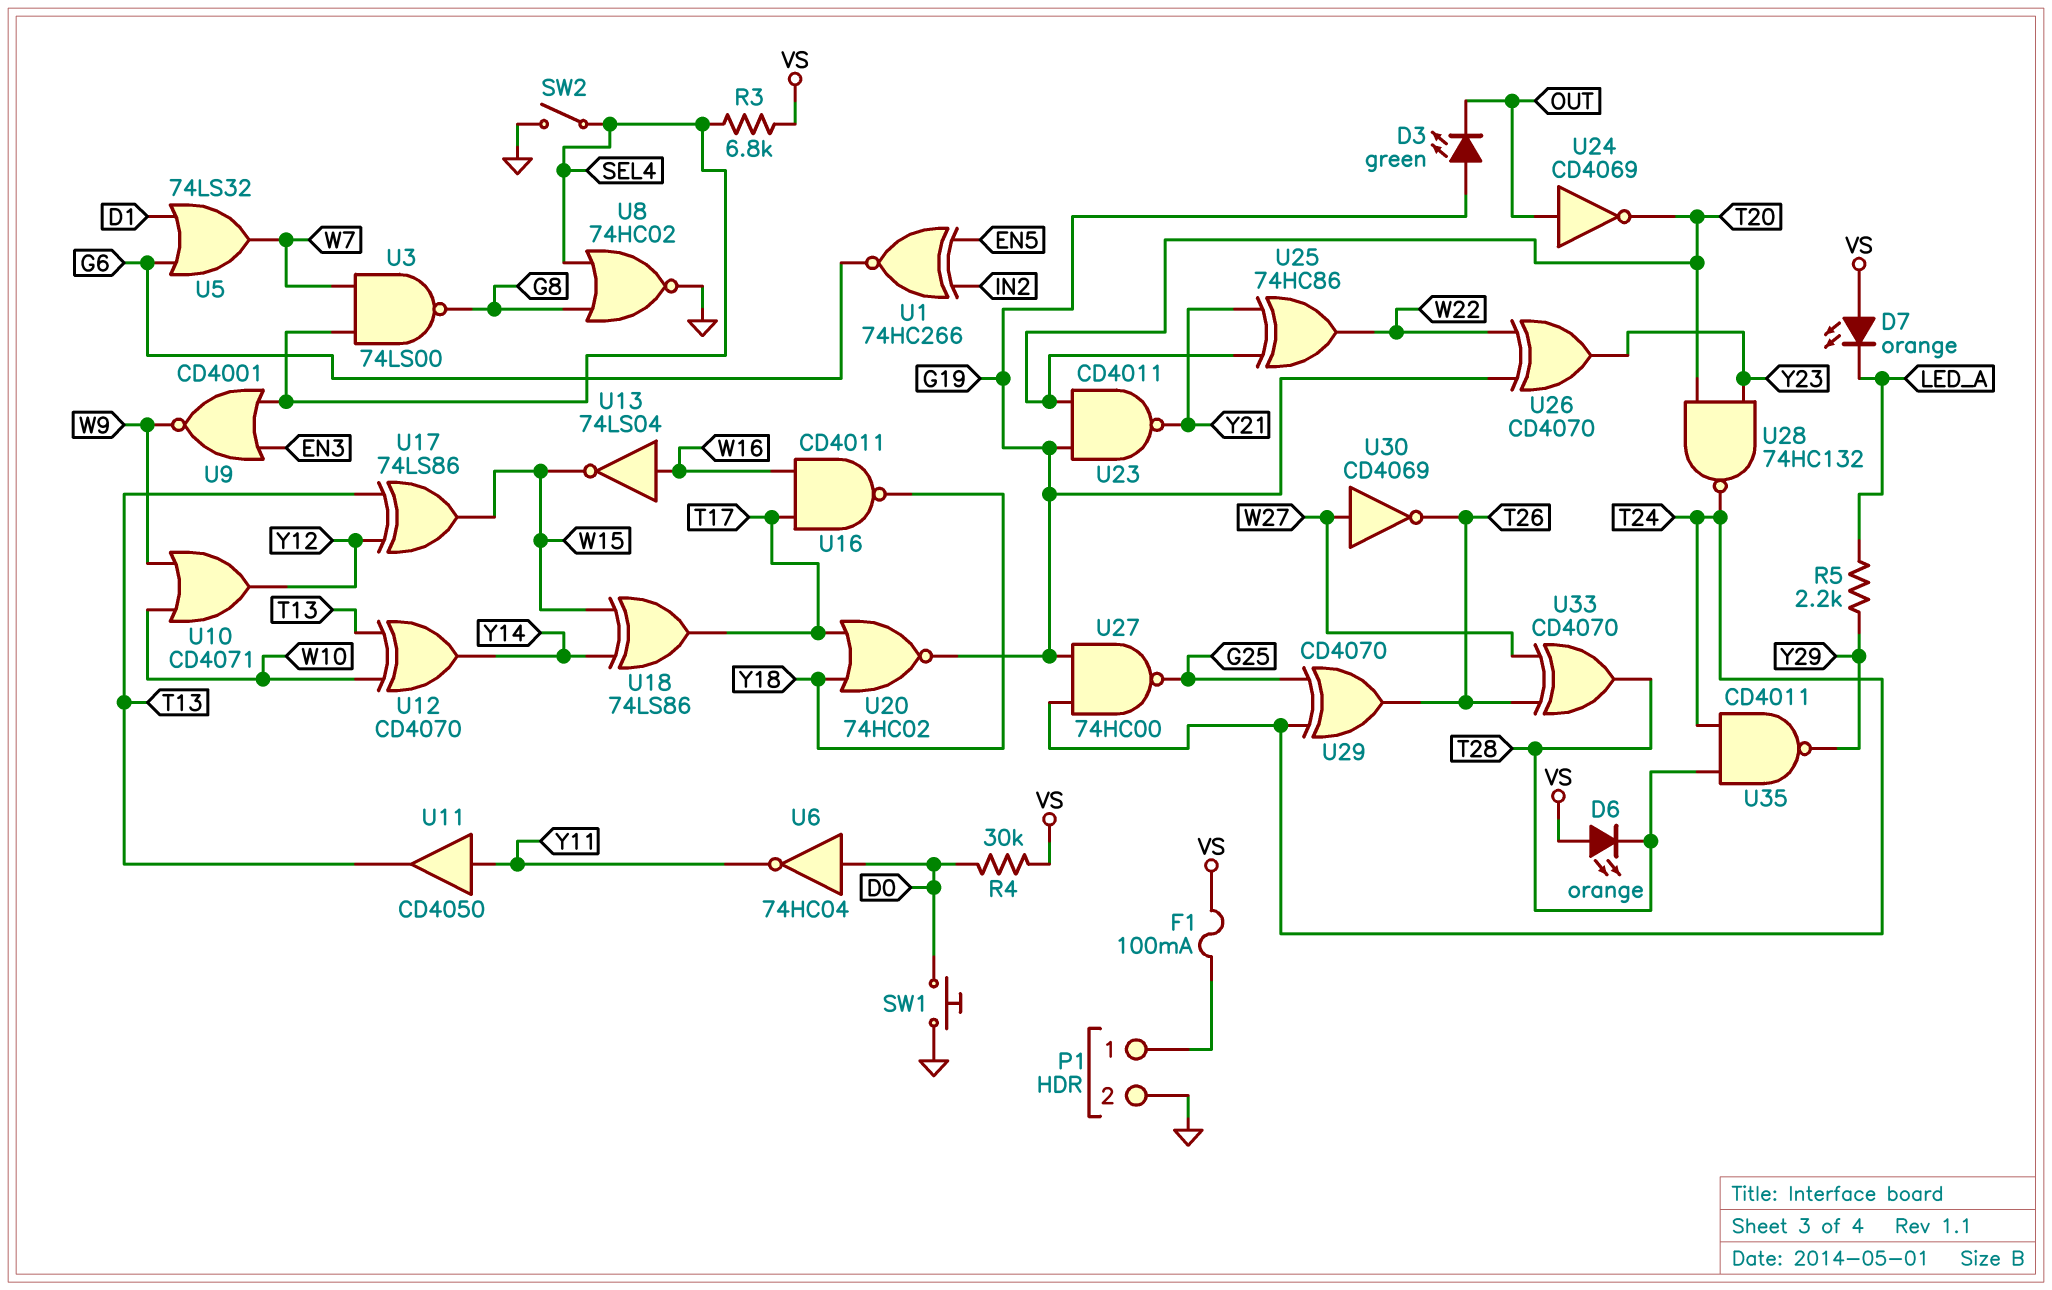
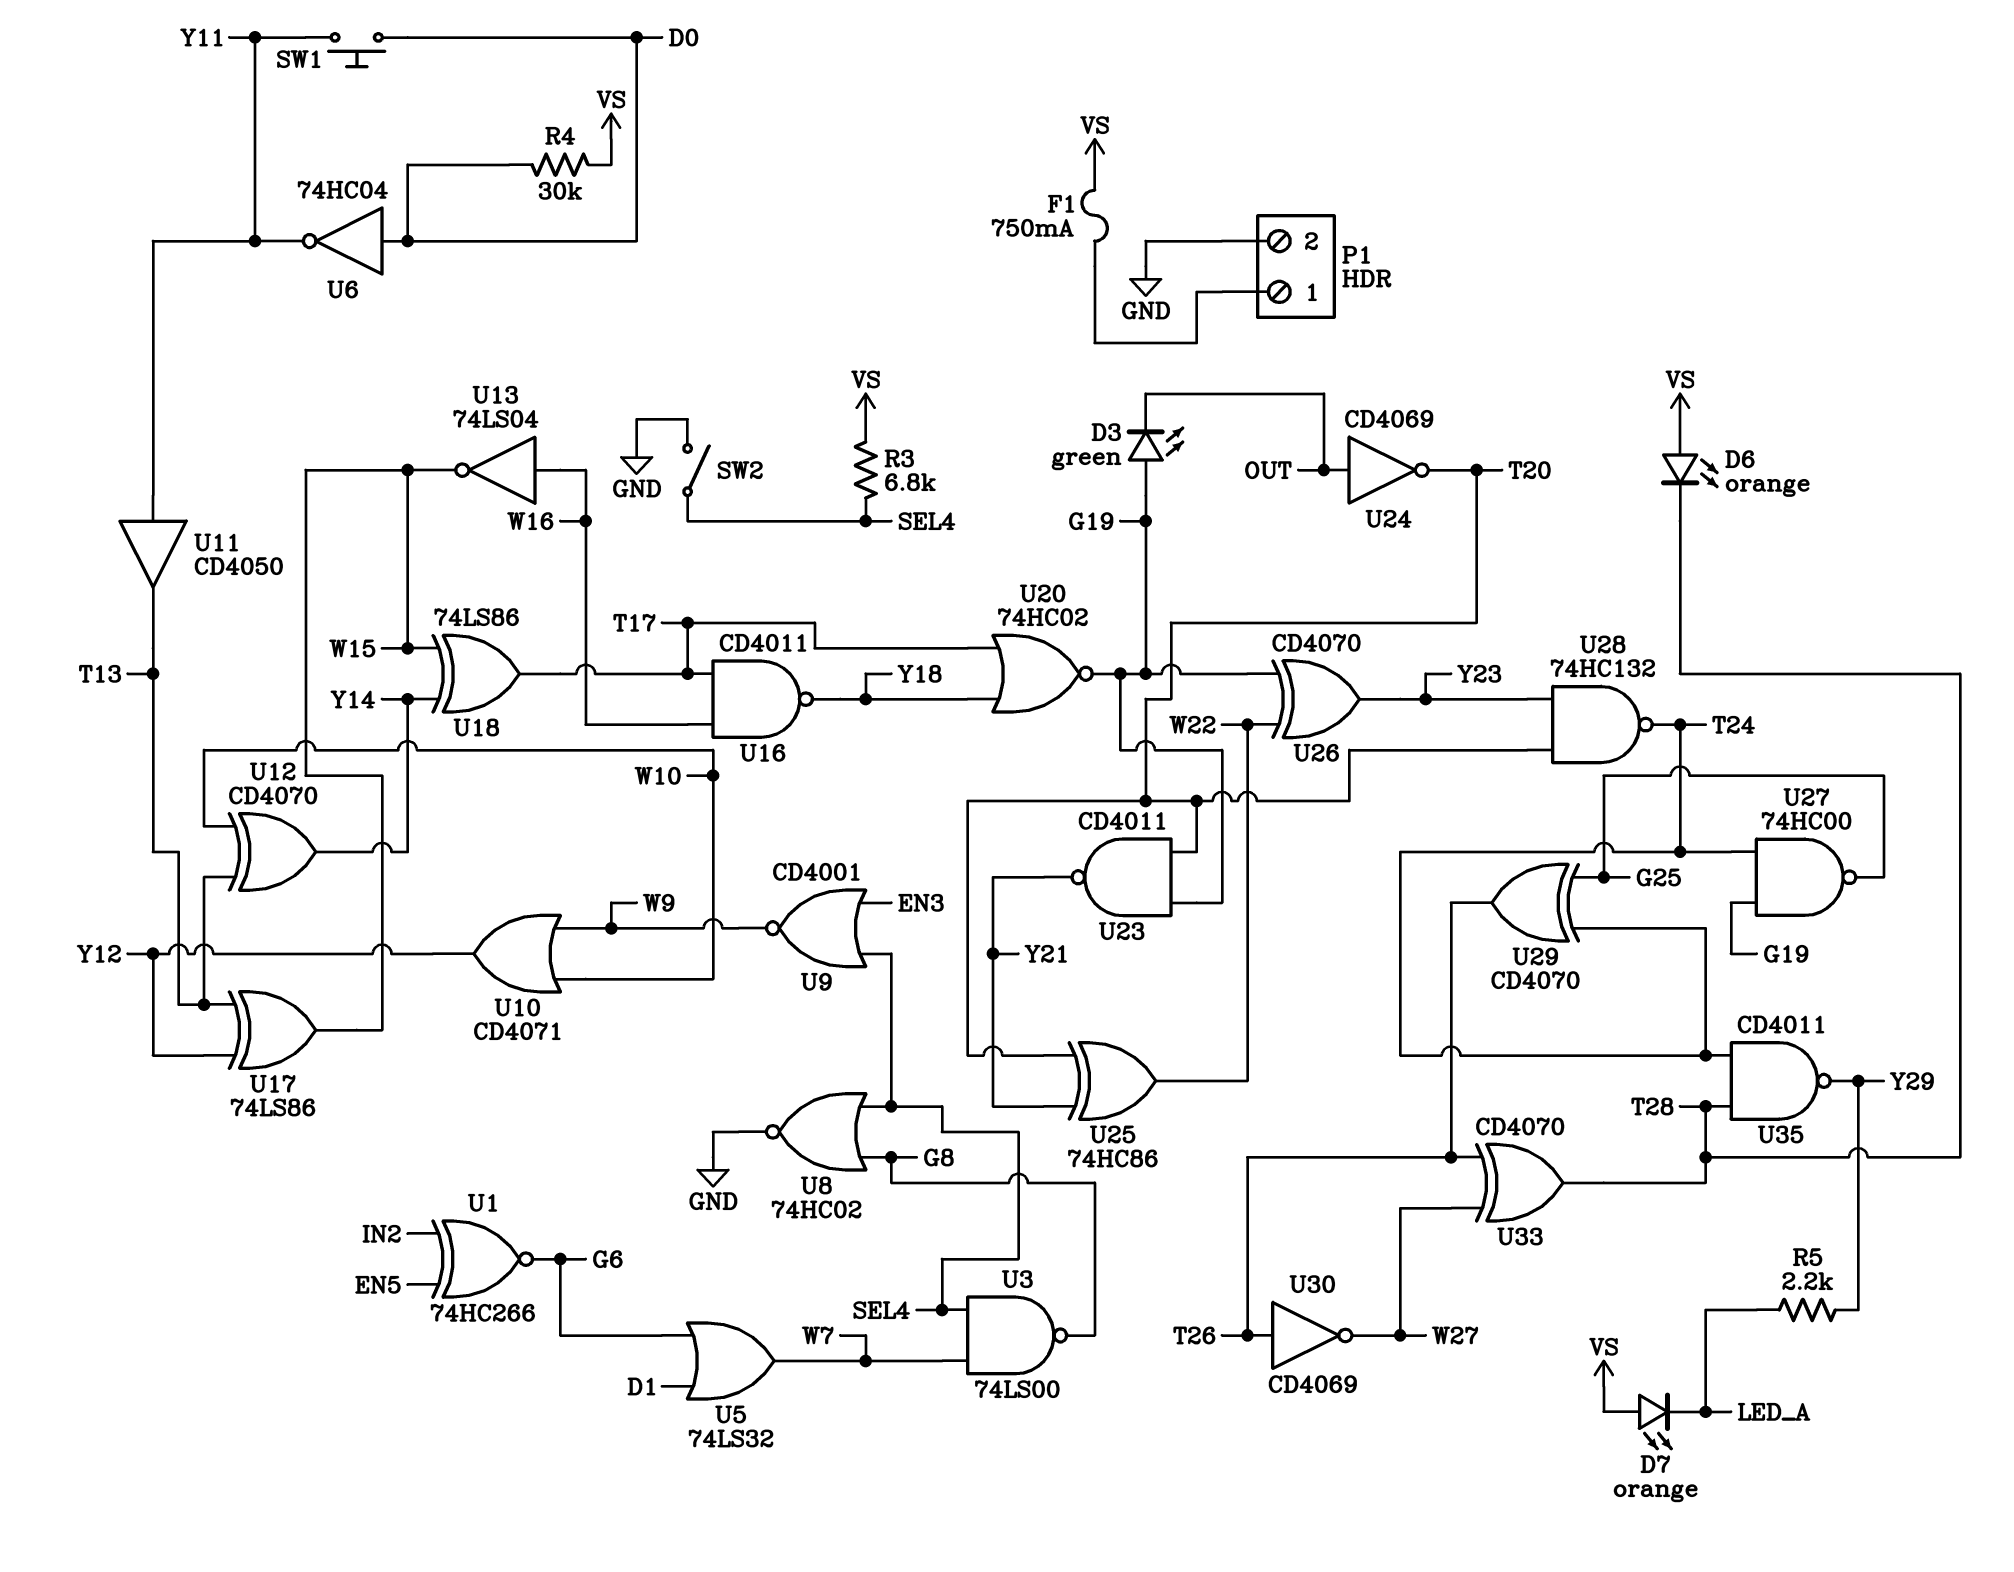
F1: 100mA (P1/1, VS) -> 750mA (P1/1, VS)
SW1: button (D0, GND) -> button (D0, Y11)
U30: NOT CD4069 (in W27, out T26) -> NOT CD4069 (in T26, out W27)

